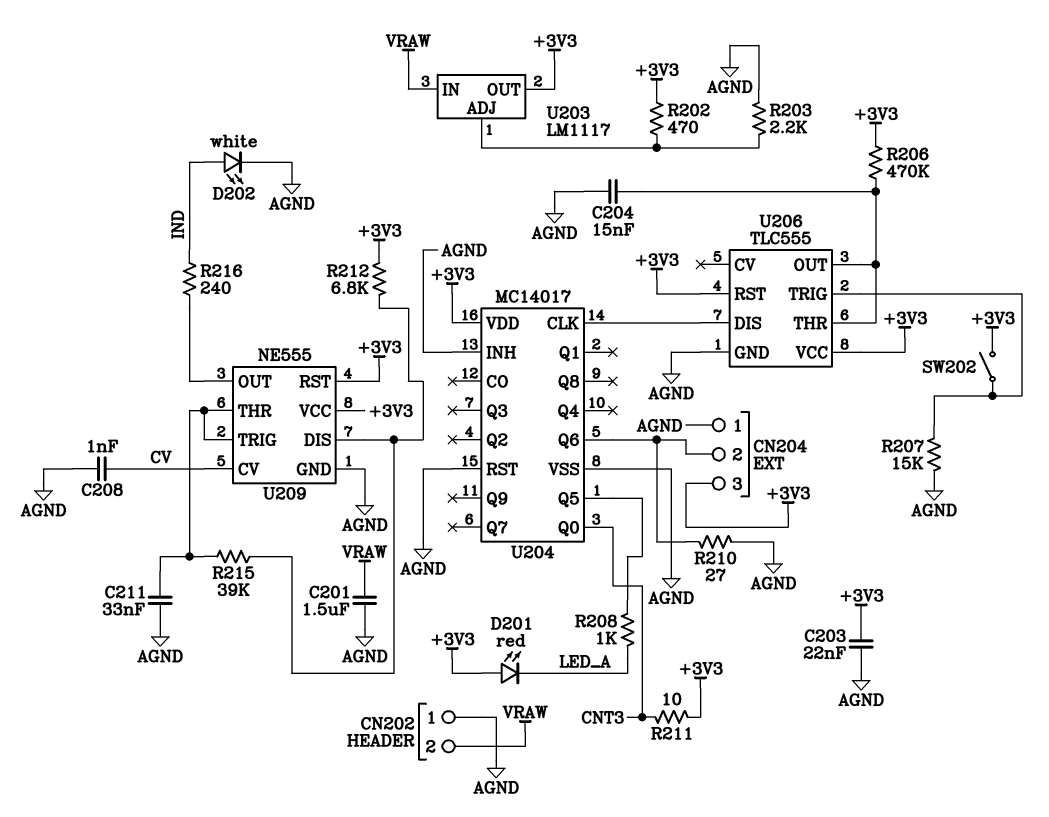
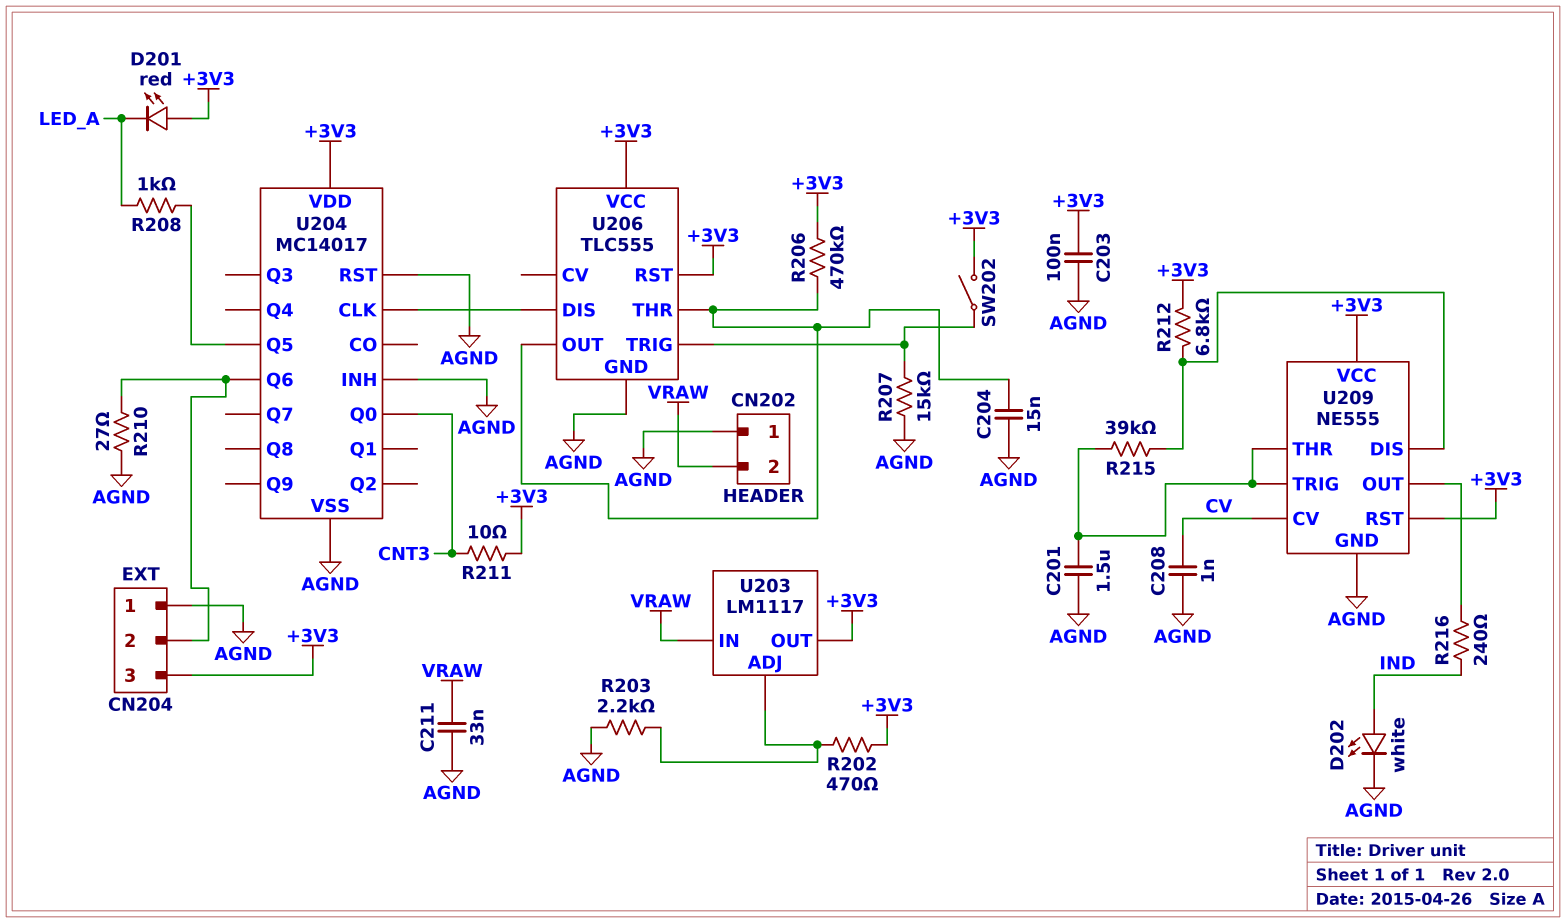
C201: 1.5uF (AGND, VRAW) -> 1.5uF (AGND, U209/THR)
C203: 22nF (+3V3, AGND) -> 100nF (+3V3, AGND)
C211: 33nF (AGND, U209/THR) -> 33nF (AGND, VRAW)

